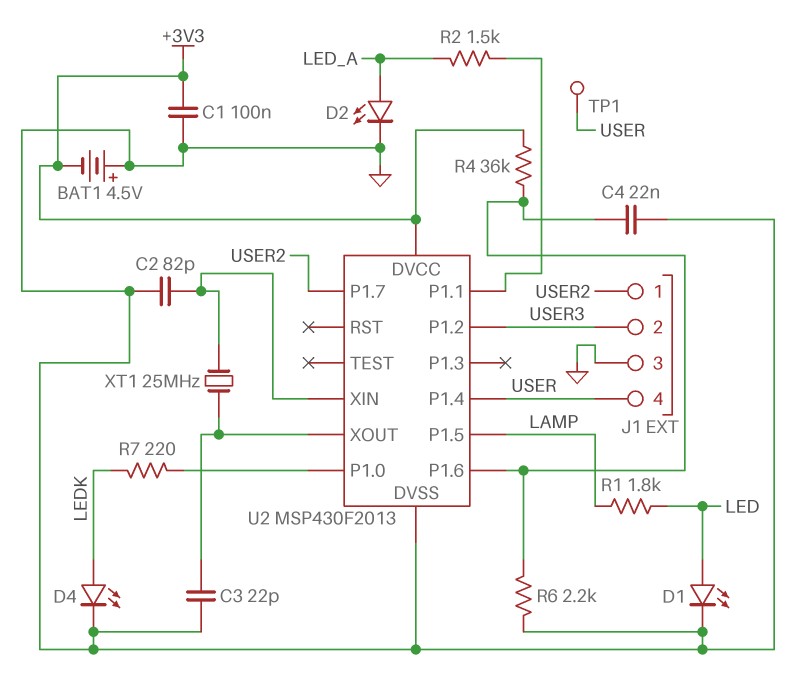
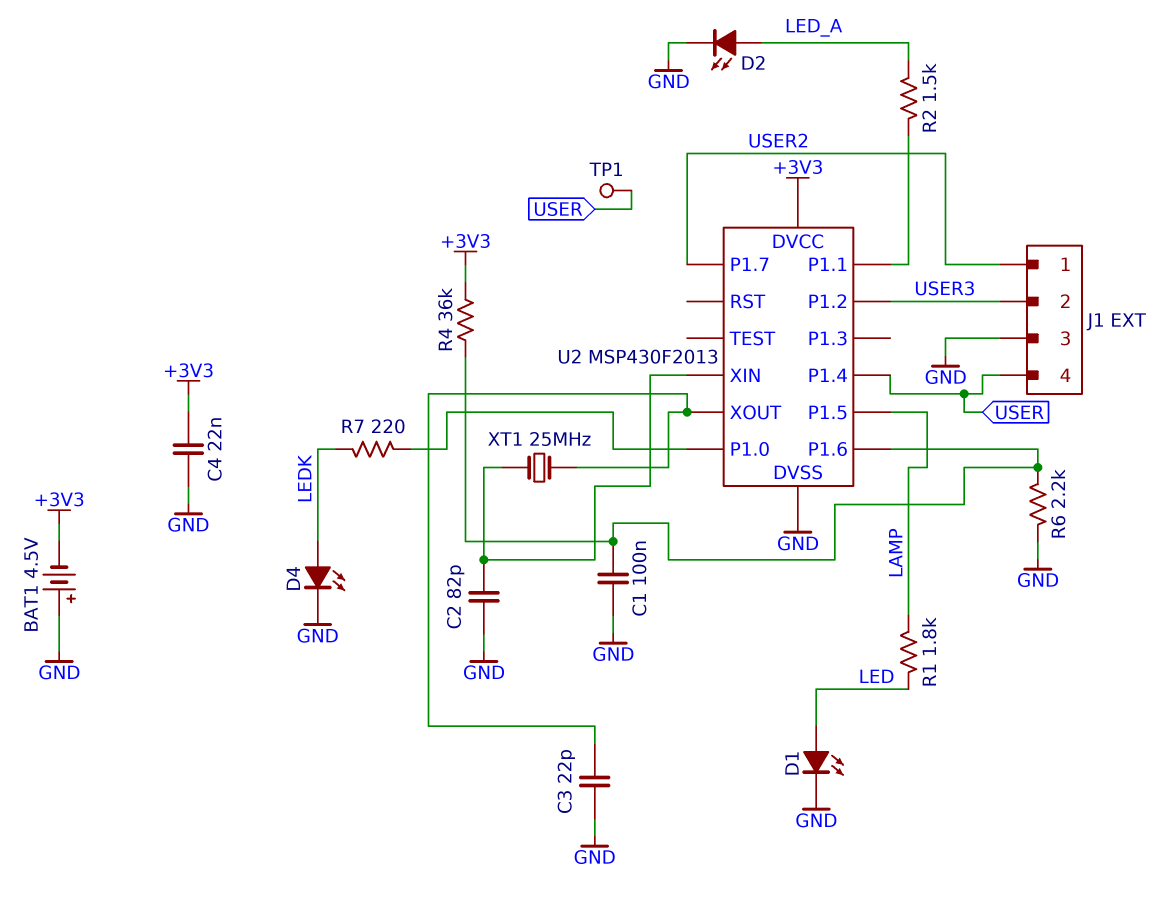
C1: 100nF (+3V3, GND) -> 100nF (GND, U2/P1.6)
C4: 22nF (GND, U2/P1.6) -> 22nF (+3V3, GND)

